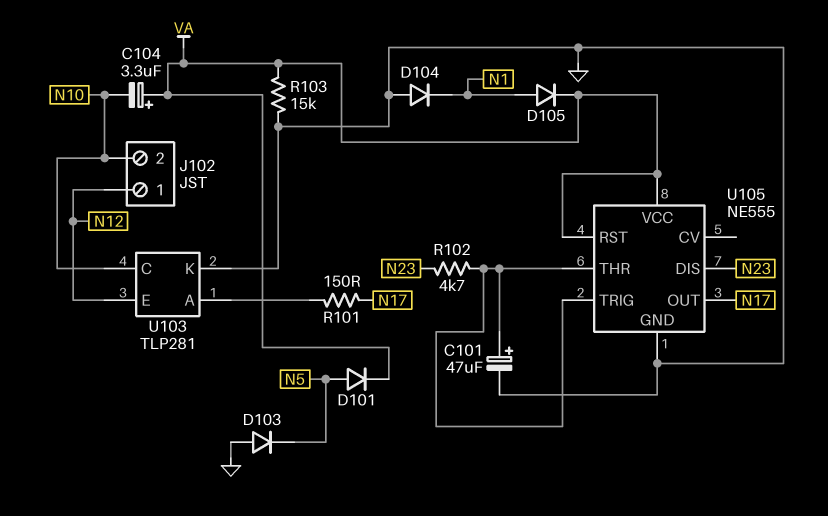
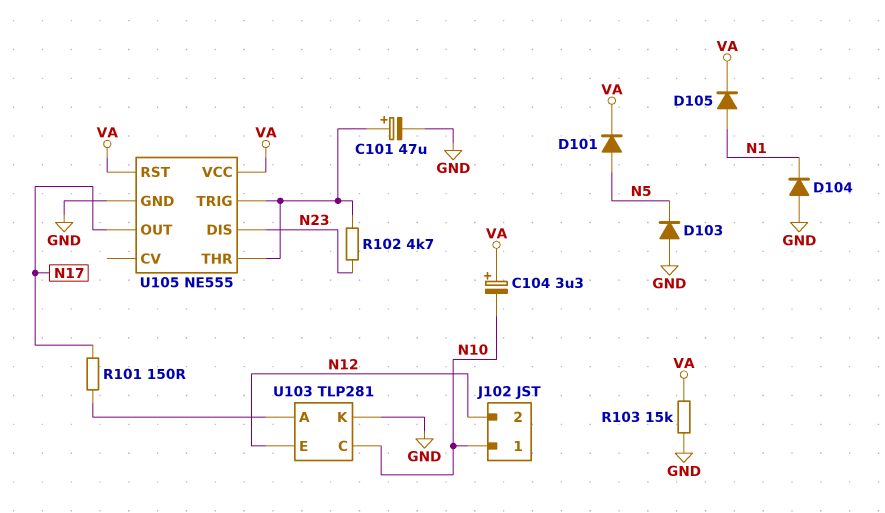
J102 pin 1: N12 -> N10
J102 pin 2: N10 -> N12

